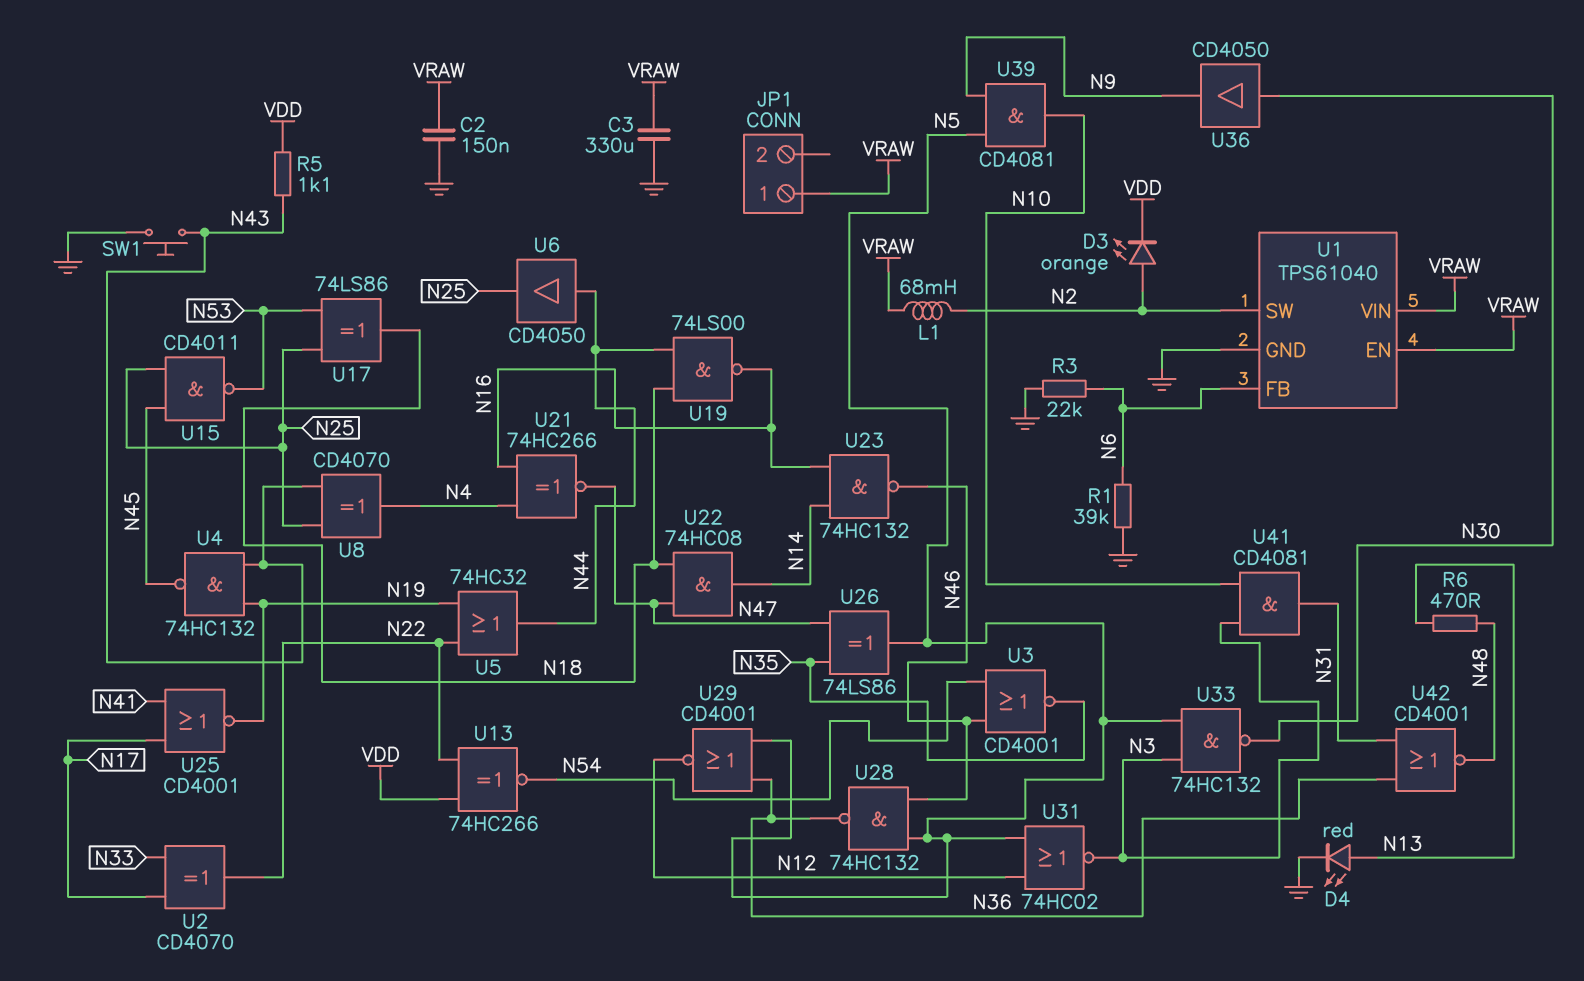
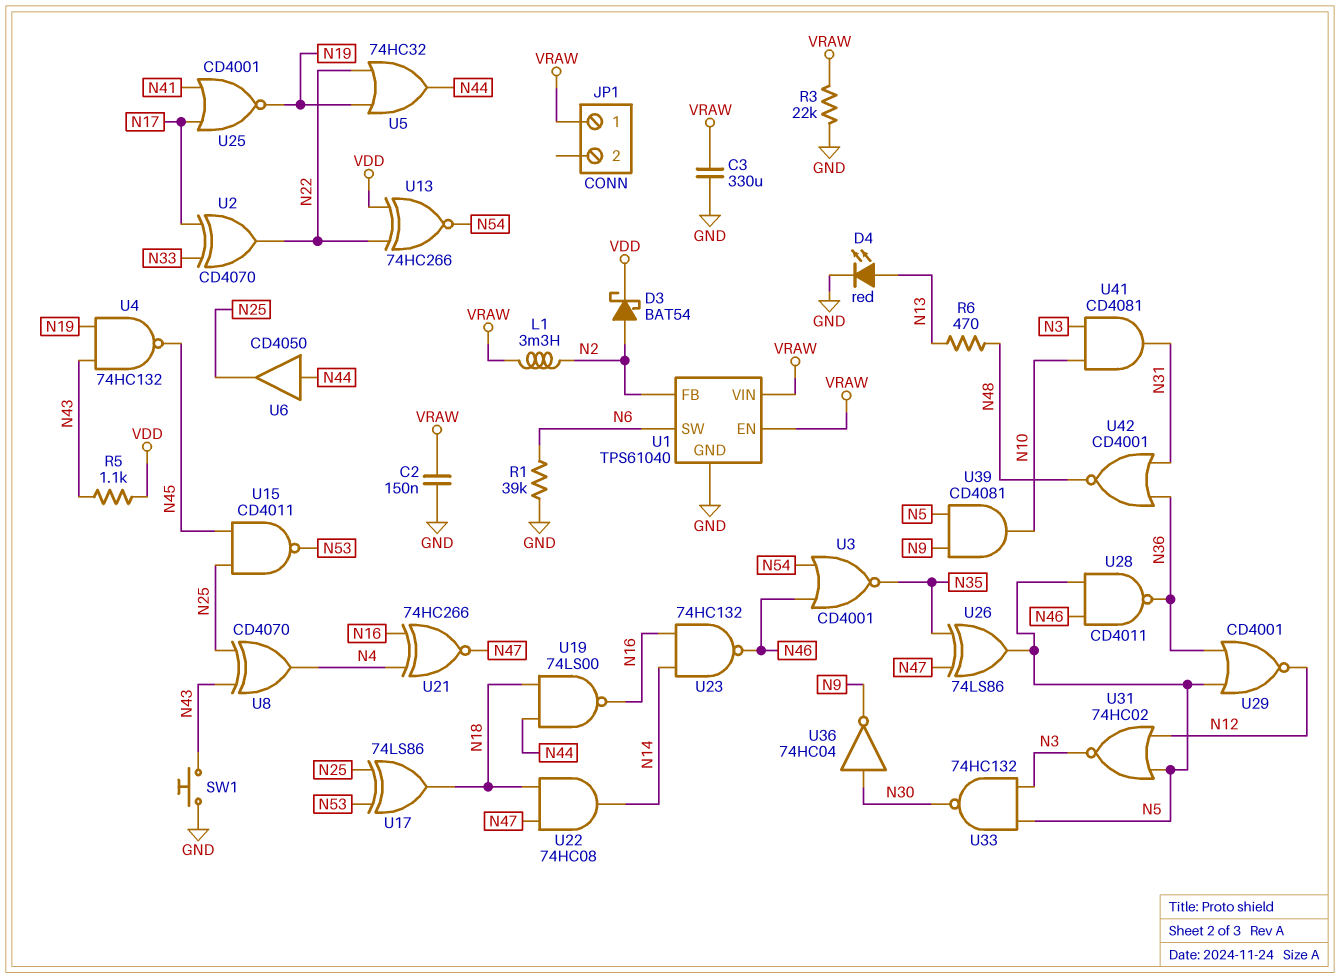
D3: LED orange (A N2, K VDD) -> schottky BAT54 (A N2, K VDD)
L1: 68mH (N2, VRAW) -> 3.3mH (N2, VRAW)
R3: 22k (GND, N6) -> 22k (GND, VRAW)
U1 pin FB: N6 -> N2
U1 pin SW: N2 -> N6
U28: NAND 74HC132 (in N5, in N46, out N36) -> NAND CD4011 (in N5, in N46, out N36)
U36: buffer CD4050 (in N30, out N9) -> NOT 74HC04 (in N30, out N9)

